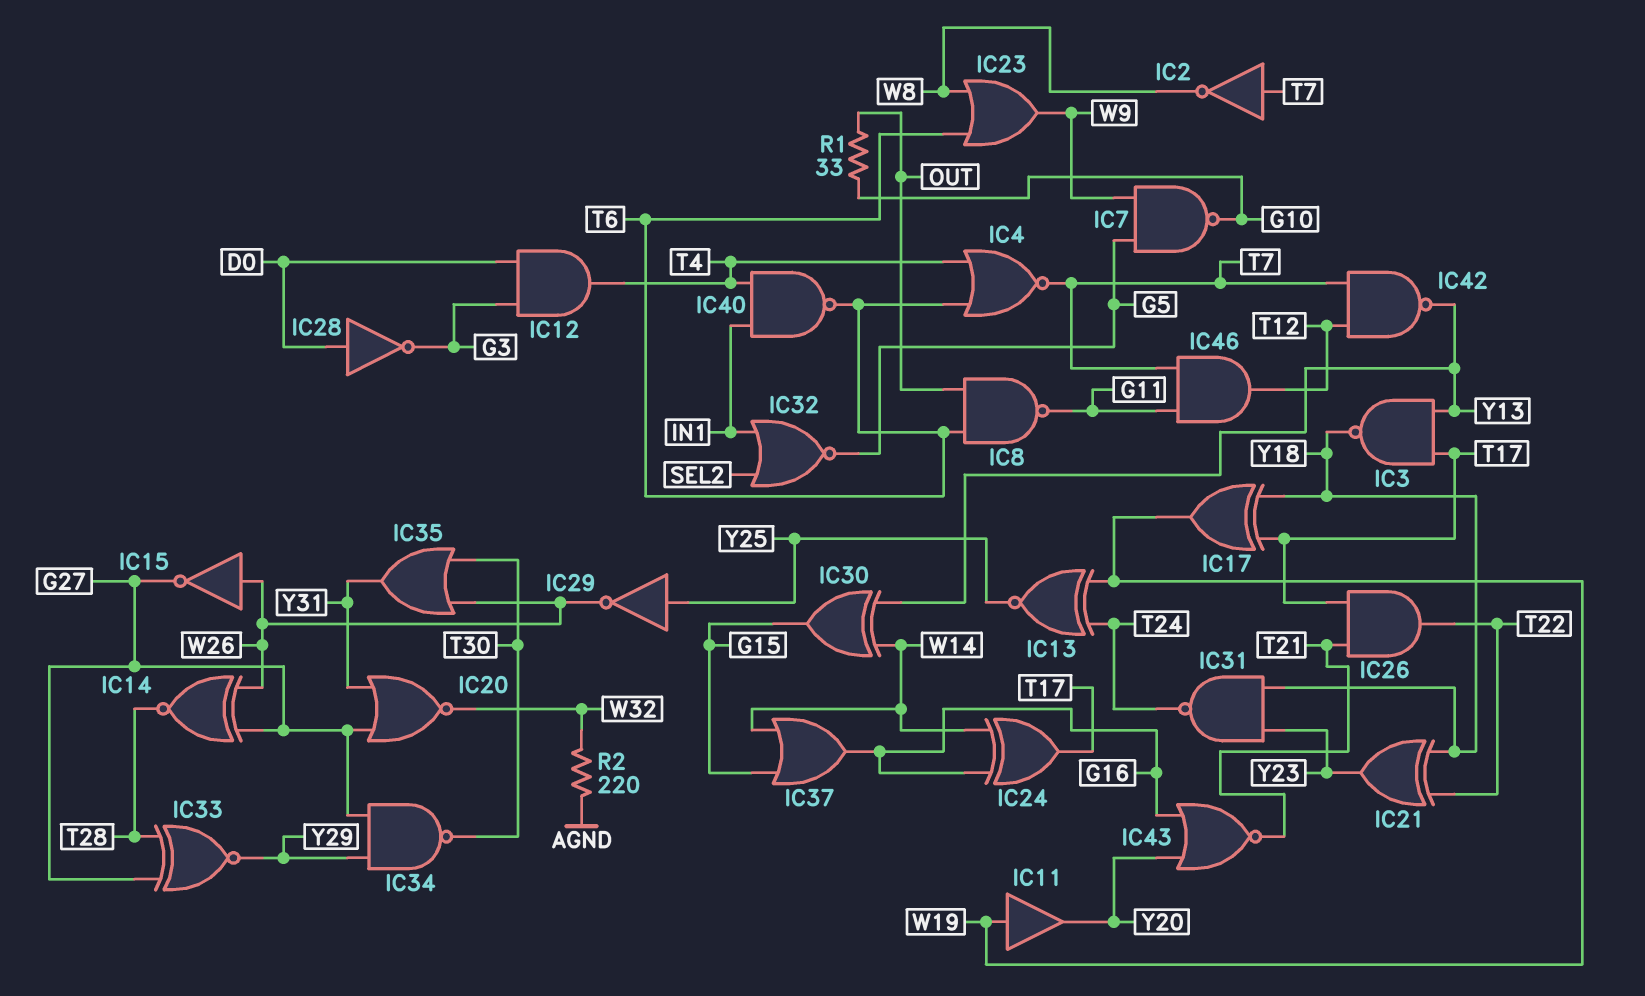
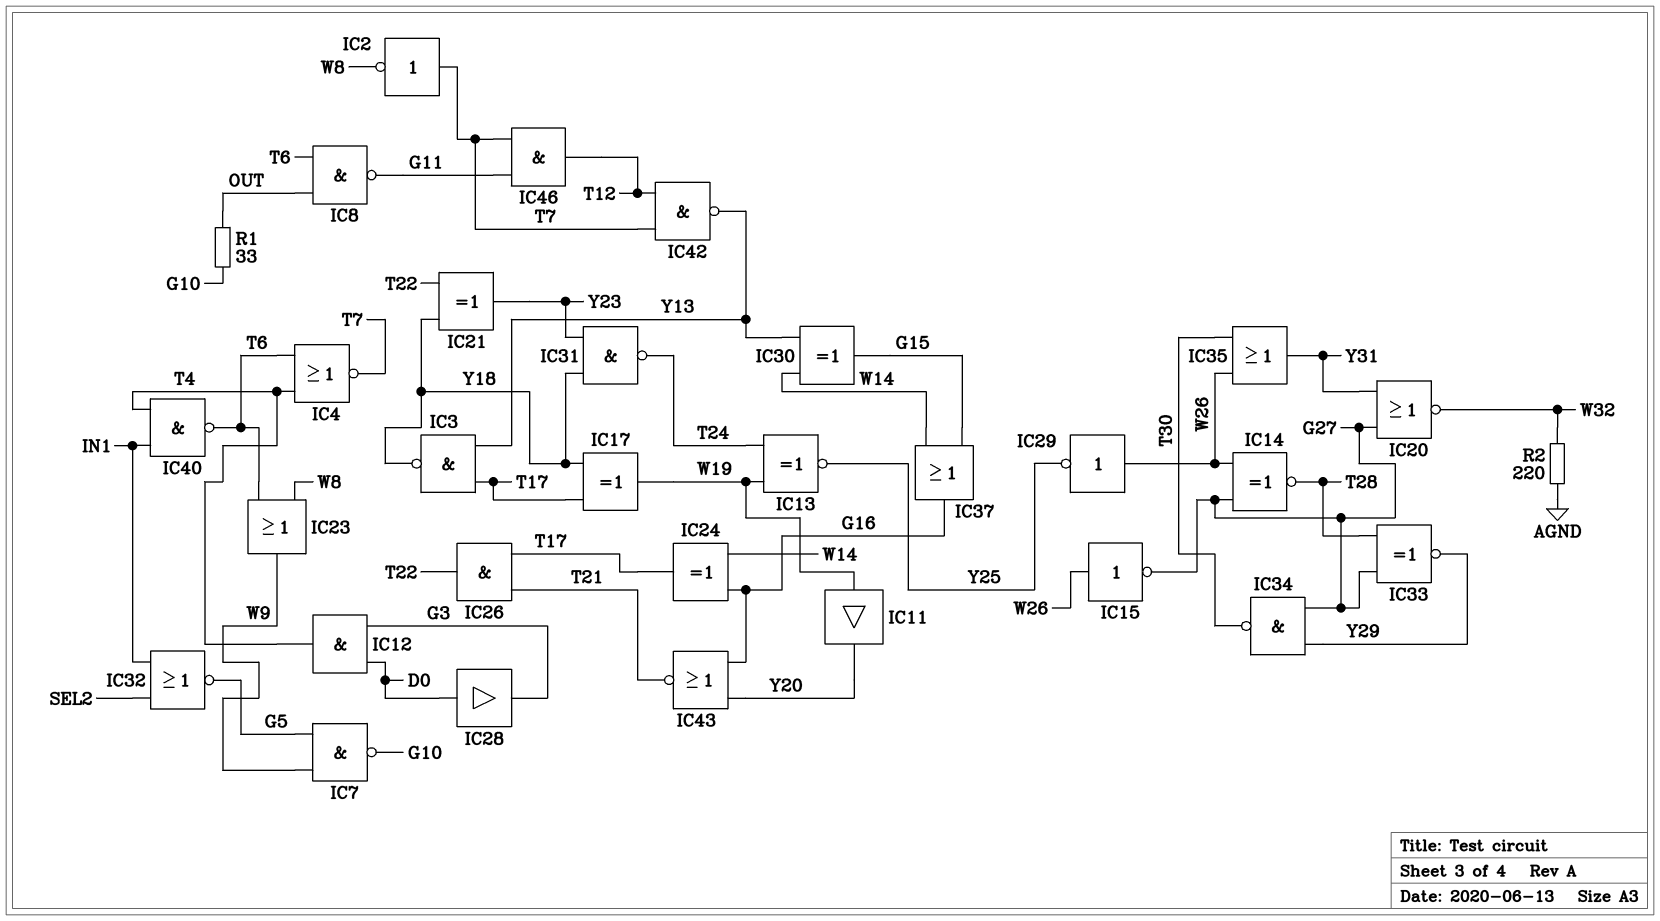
IC28: NOT (in D0, out G3) -> buffer (in D0, out G3)
IC29: NOT (in Y25, out W26) -> NOT (in W26, out Y25)

